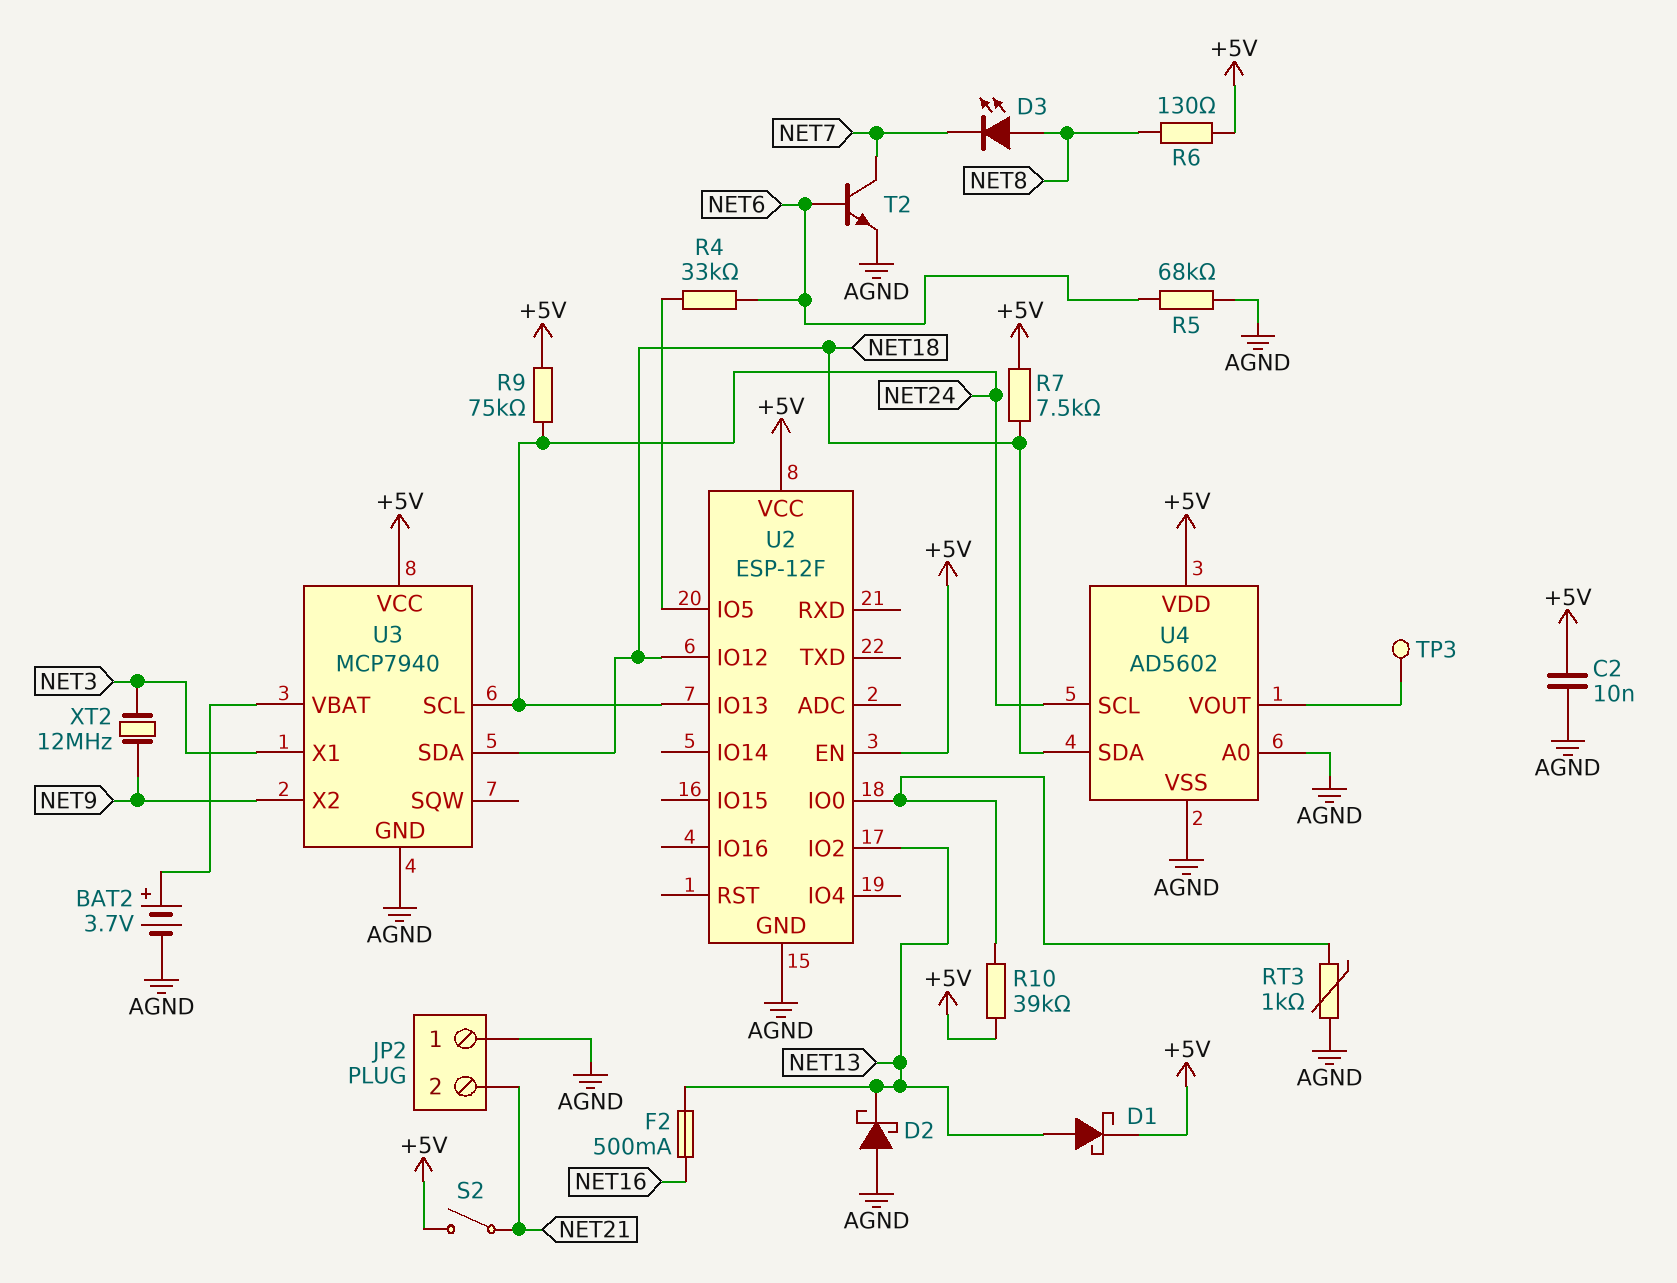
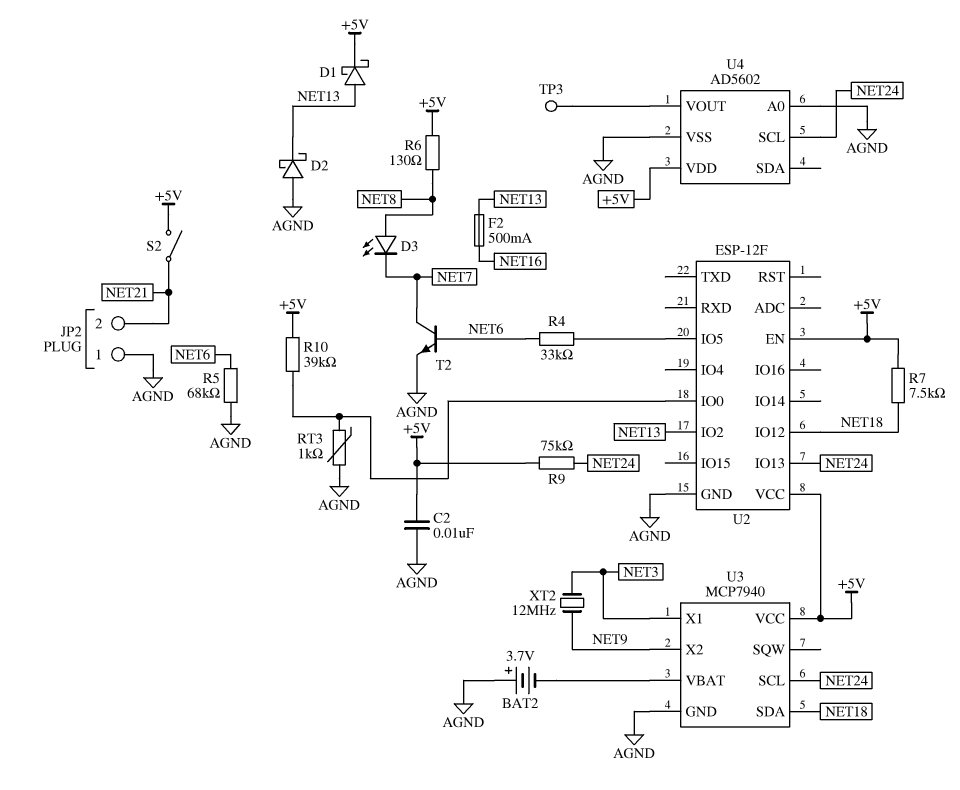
BAT2: 3.7V (plus U3/VBAT, minus AGND) -> 3.7V (plus AGND, minus U3/VBAT)
U4 pin SDA: NET18 -> none

